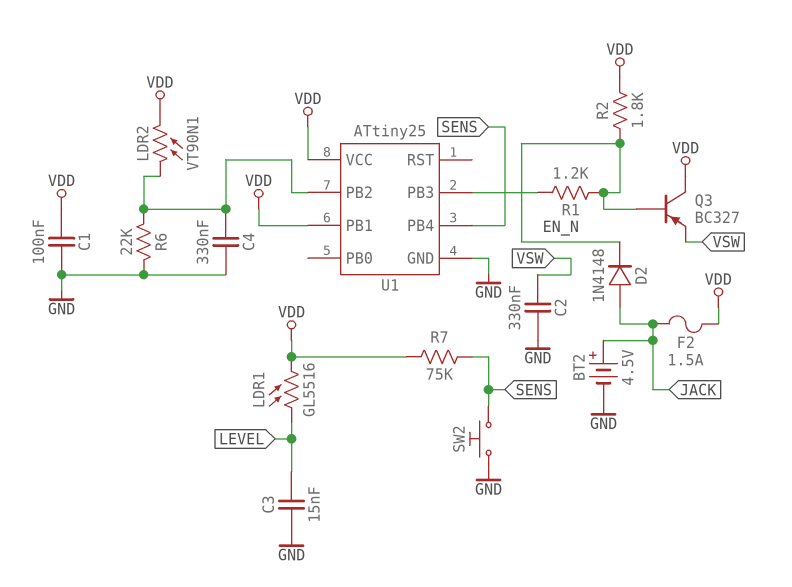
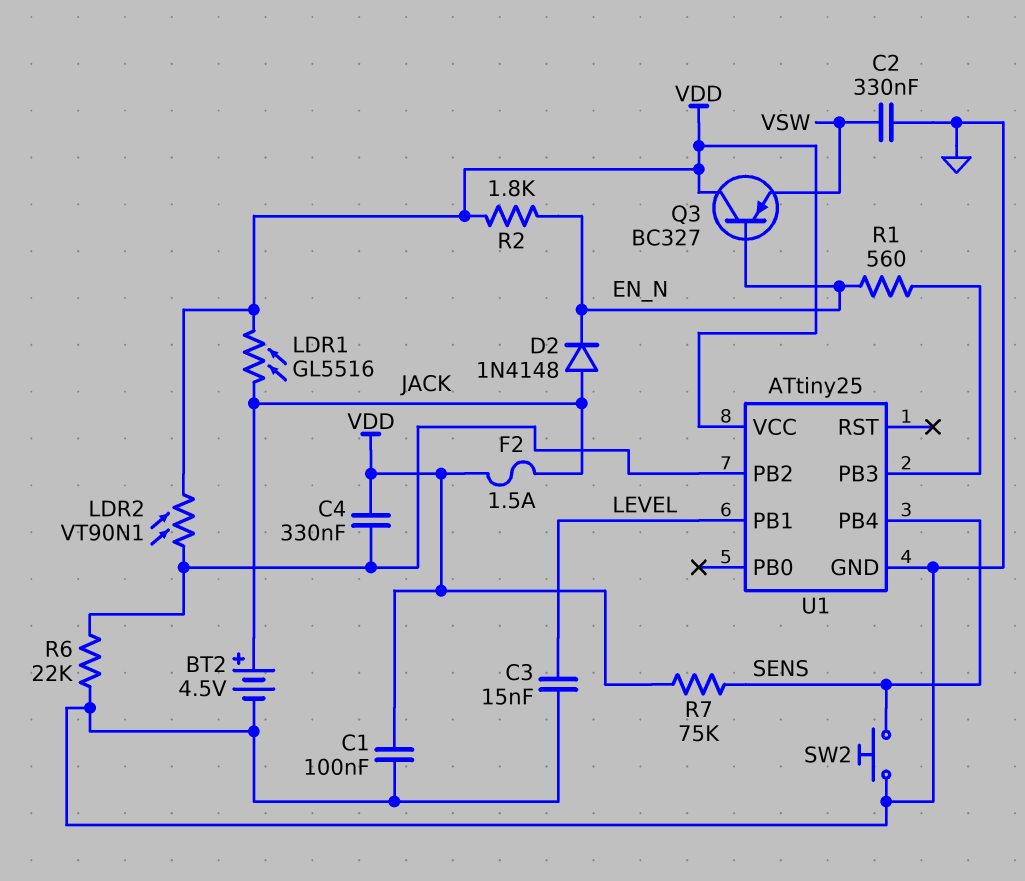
C4: 330nF (GND, U1/PB2) -> 330nF (U1/PB2, VDD)
LDR1: GL5516 (LEVEL, VDD) -> GL5516 (JACK, VDD)
R1: 1.2k (EN_N, U1/PB3) -> 560 (EN_N, U1/PB3)
U1 pin PB1: VDD -> LEVEL

